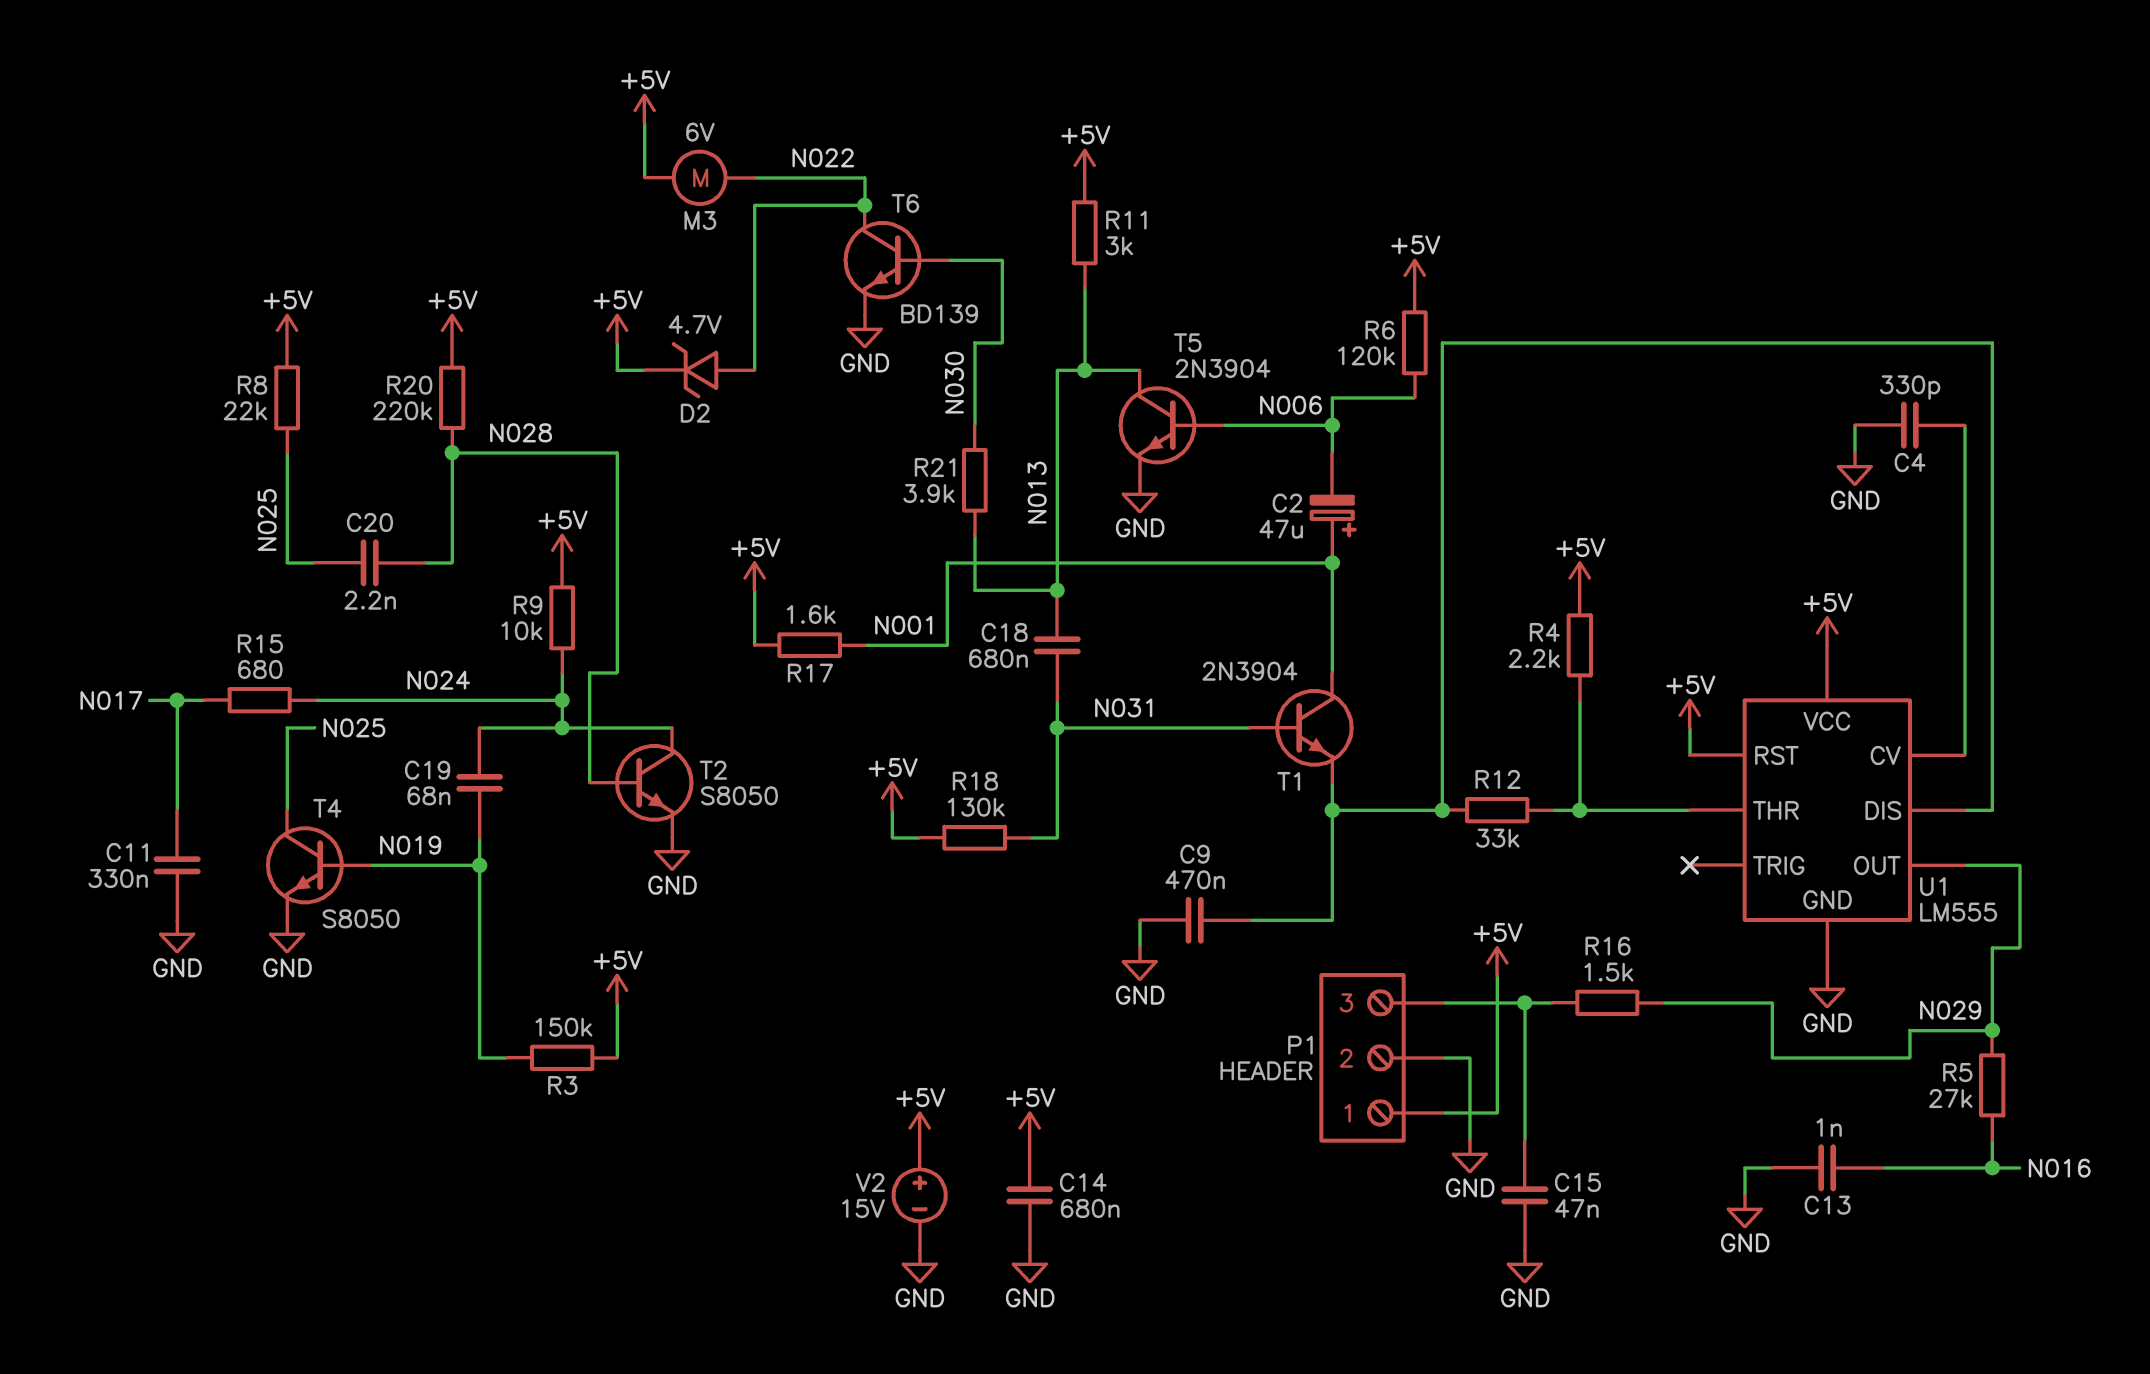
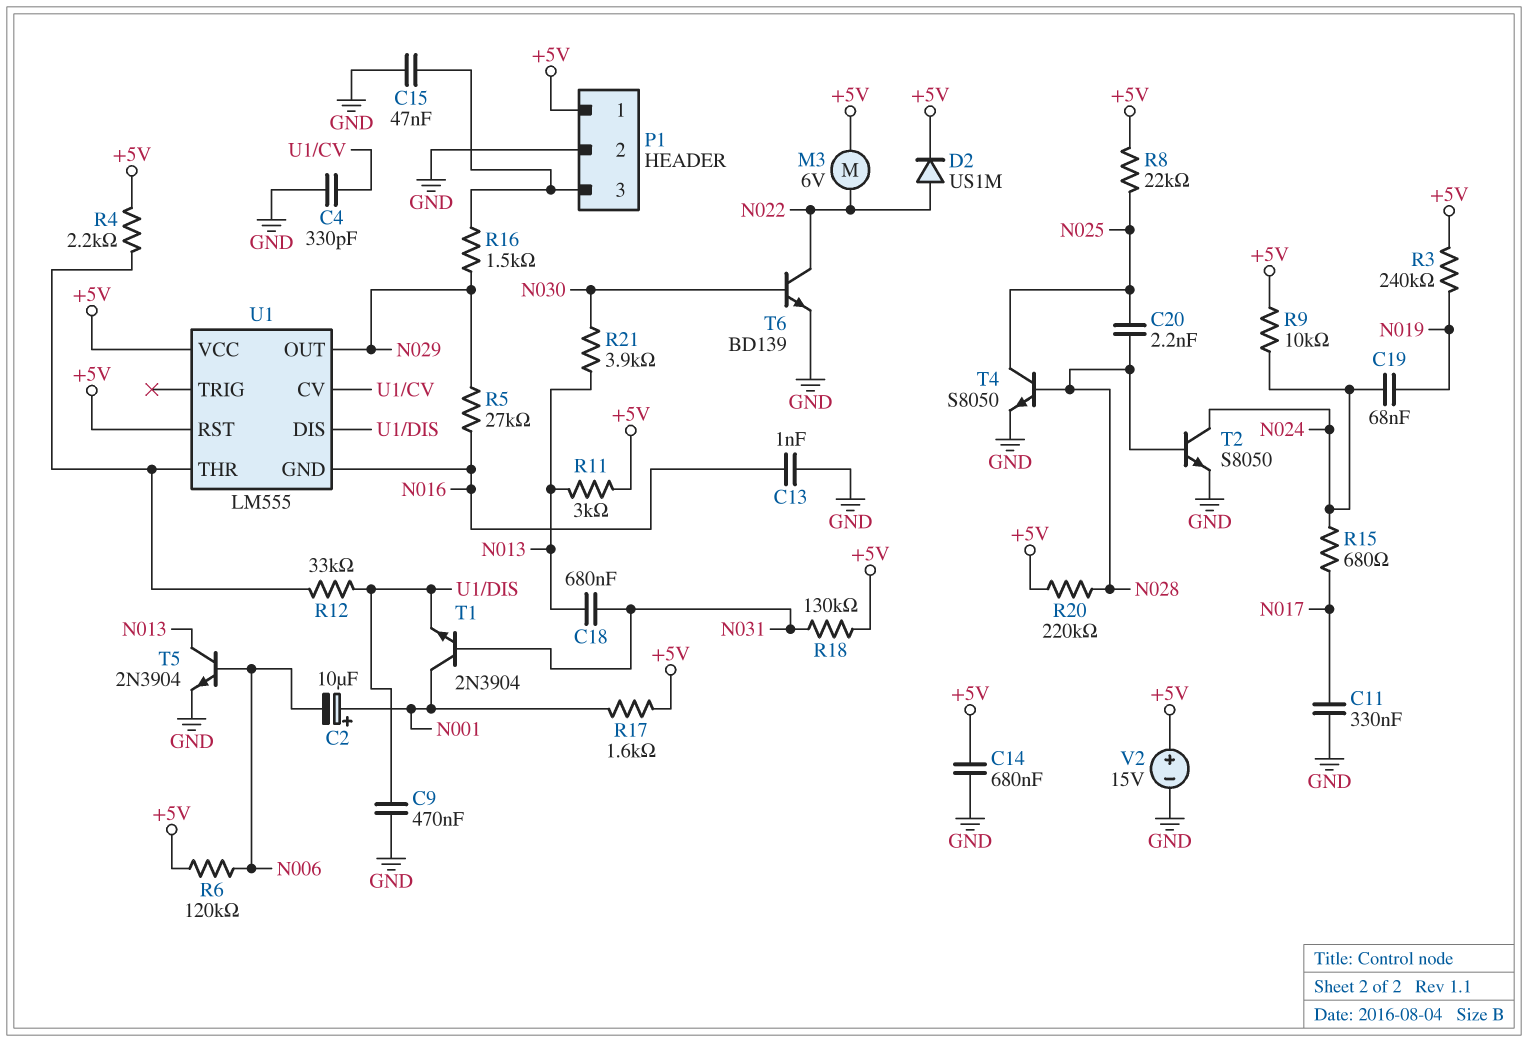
C2: 47uF (plus N001, minus N006) -> 10uF (plus N001, minus N006)
D2: zener 4.7V (A N022, K +5V) -> diode US1M (A N022, K +5V)
R3: 150k (+5V, N019) -> 240k (+5V, N019)
T4: NPN S8050 (B N019, C N025, E GND) -> NPN S8050 (B N028, C N025, E GND)
U1 pin GND: GND -> N016

